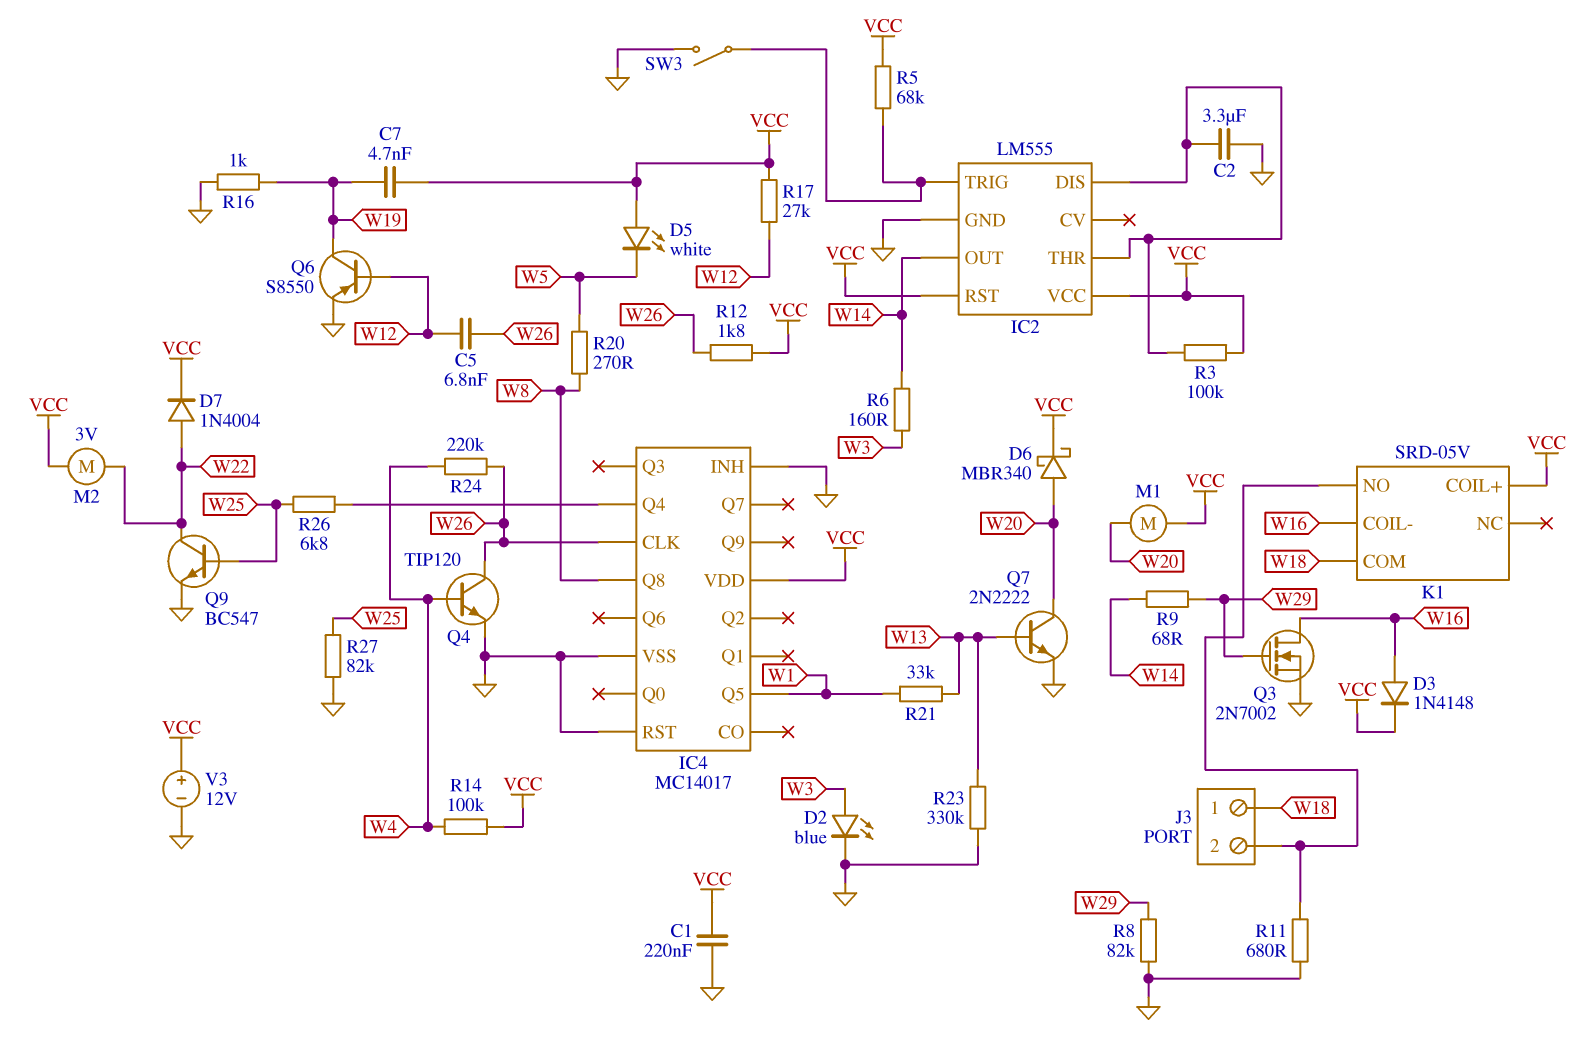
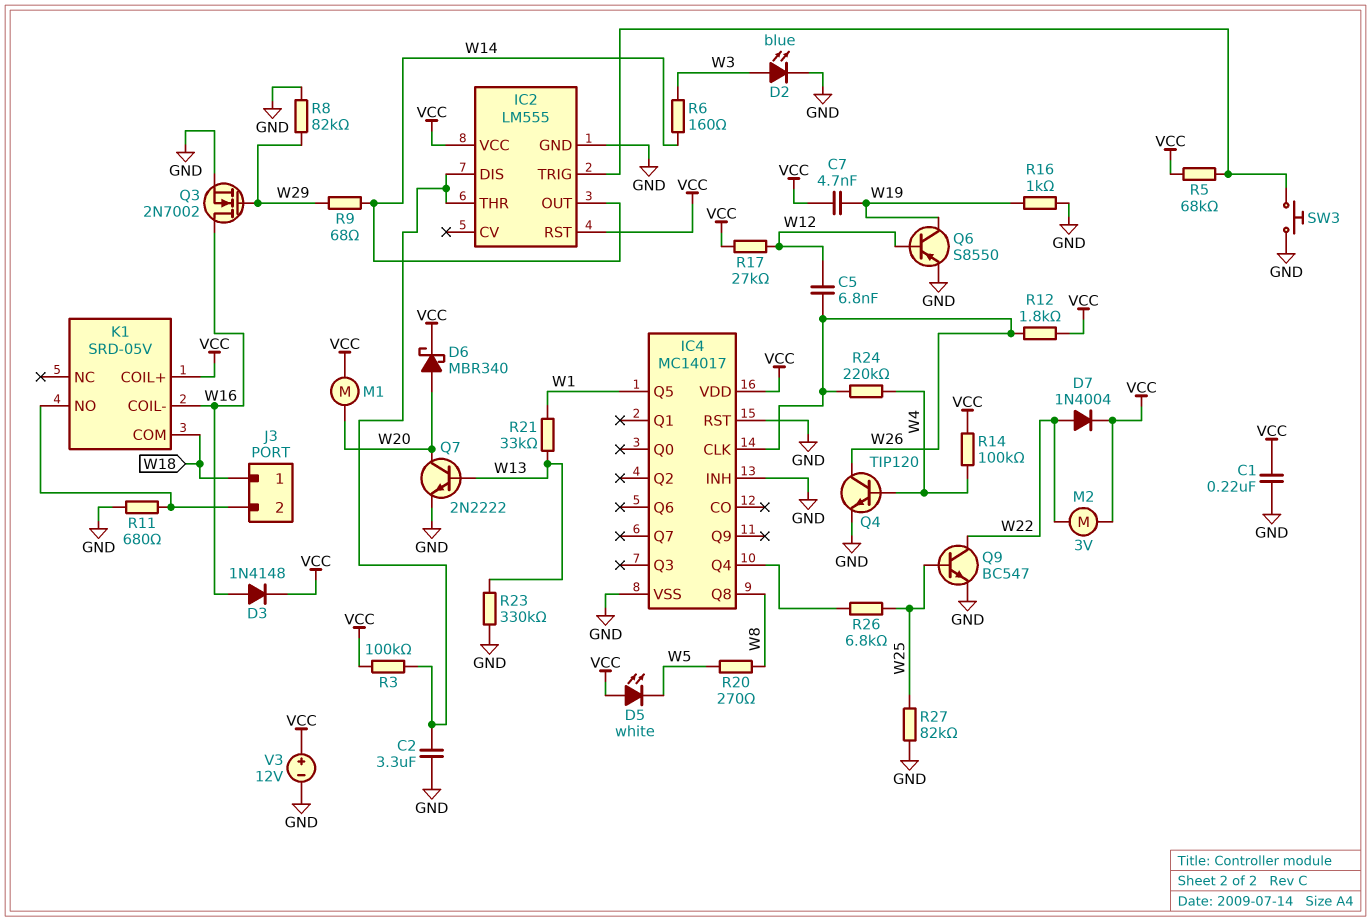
SW3: switch (GND, IC2/TRIG) -> button (GND, IC2/TRIG)

